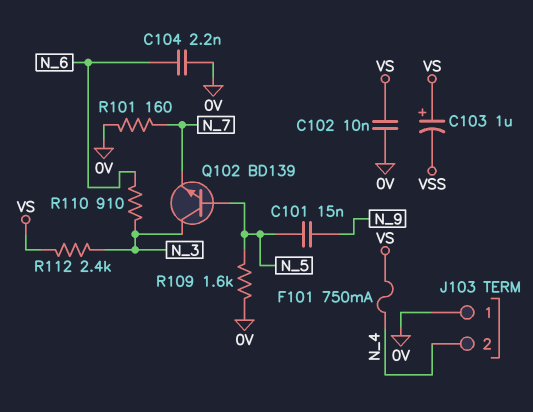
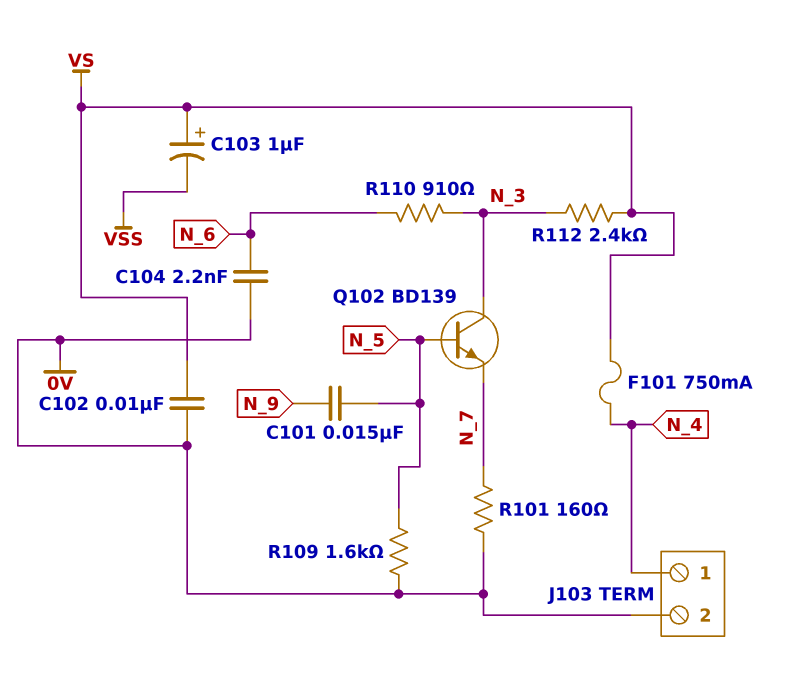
J103 pin 1: 0V -> N_4
J103 pin 2: N_4 -> 0V

